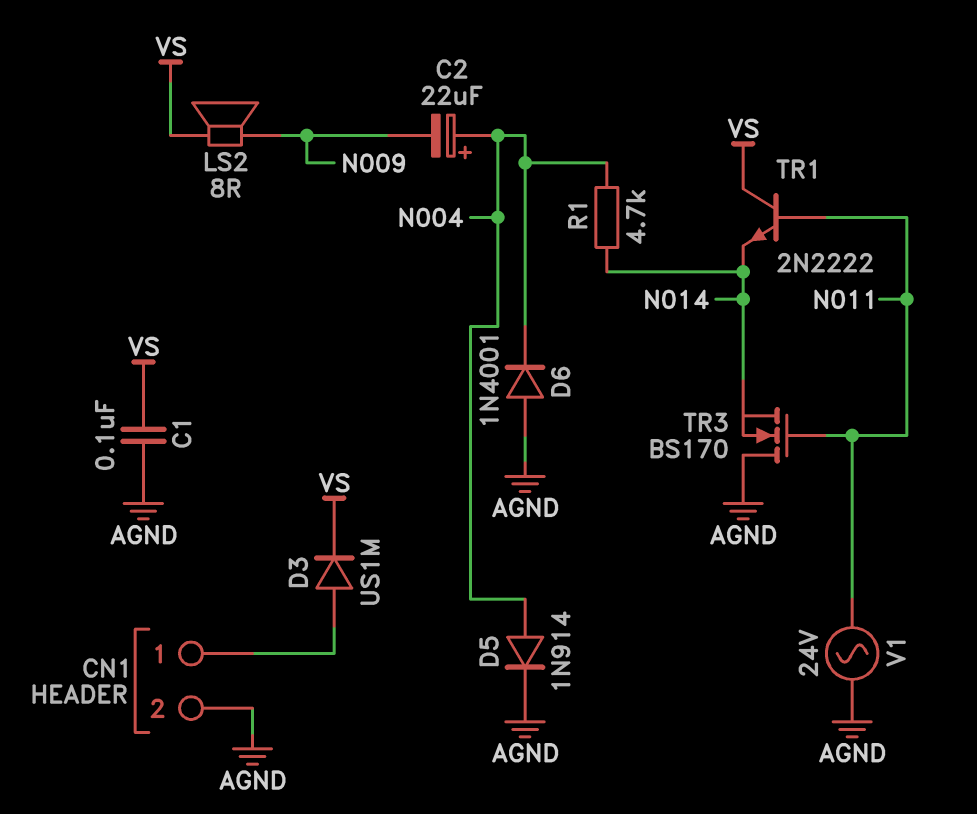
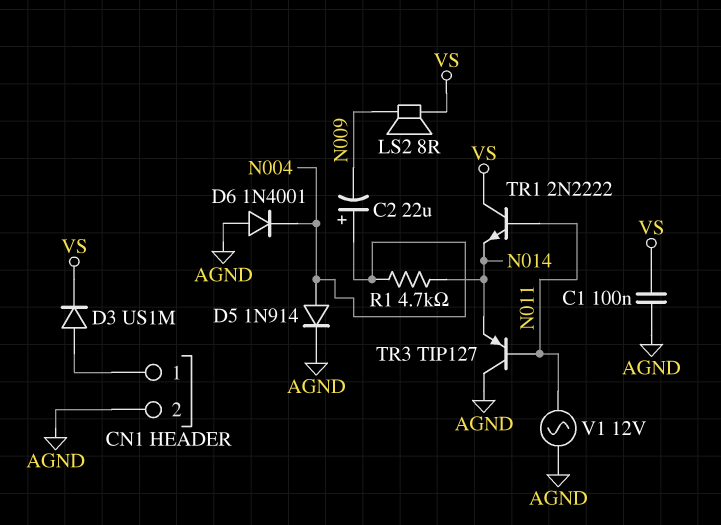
TR3: NMOS BS170 (G N011, D AGND, S N014) -> PNP TIP127 (B N011, C AGND, E N014)
V1: AC 24V (AGND, N011) -> AC 12V (AGND, N011)

